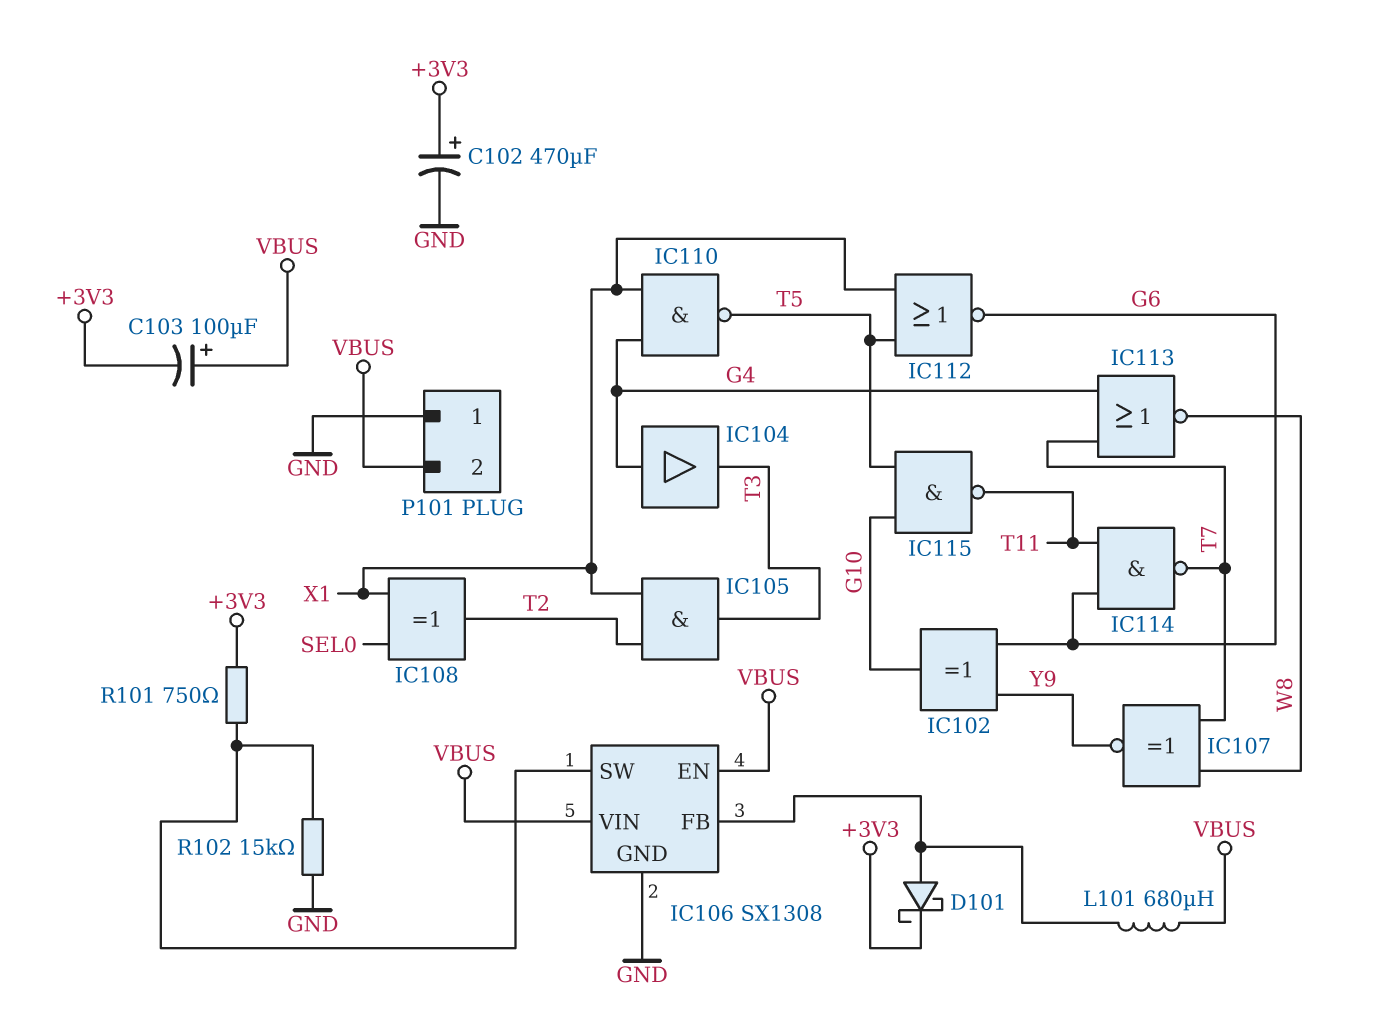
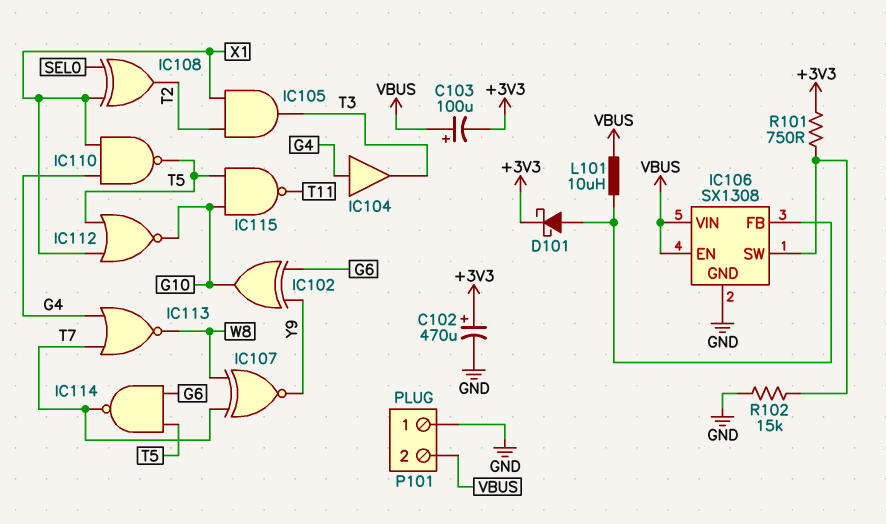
IC112: NOR (in T5, in X1, out G6) -> NOR (in T5, in X1, out G10)
IC114: NAND (in G6, in T11, out T7) -> NAND (in G6, in T5, out T7)
L101: 680uH (IC106/FB, VBUS) -> 10uH (IC106/FB, VBUS)

